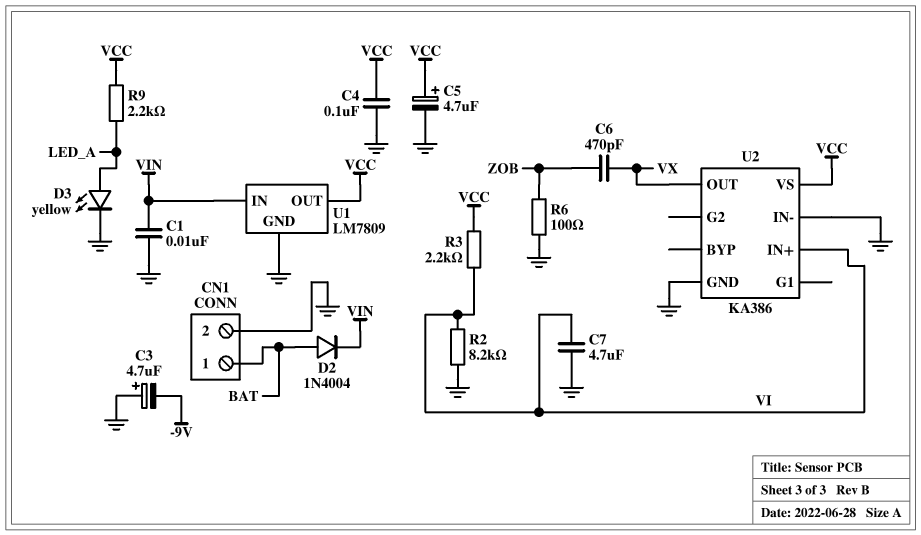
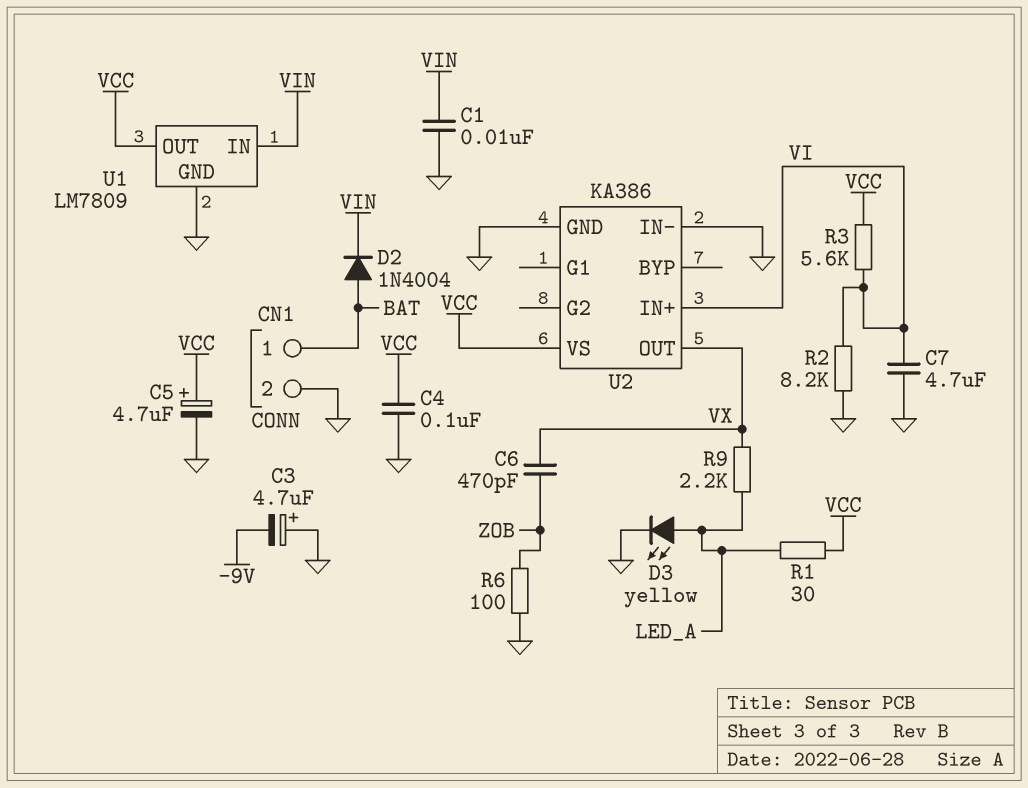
R1: none -> 30 (LED_A, VCC)
R3: 2.2k (VCC, VI) -> 5.6k (VCC, VI)
R9: 2.2k (LED_A, VCC) -> 2.2k (LED_A, VX)

